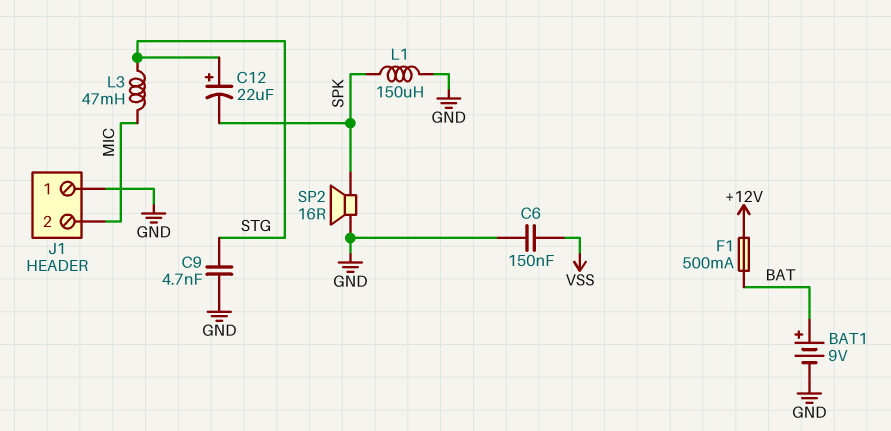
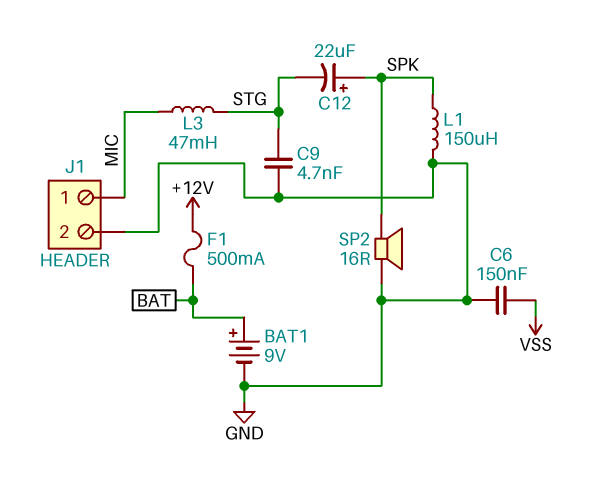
C12: 22uF (plus STG, minus SPK) -> 22uF (plus SPK, minus STG)
J1 pin 1: GND -> MIC
J1 pin 2: MIC -> GND

